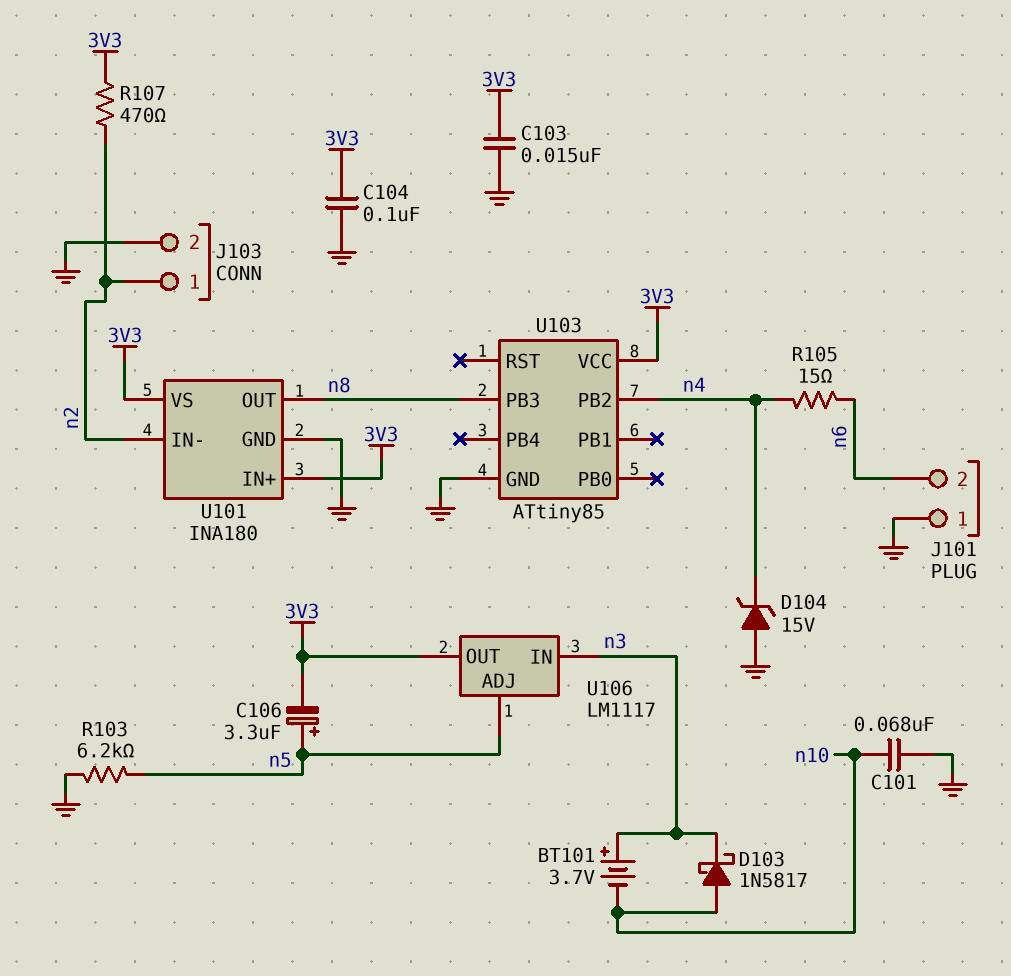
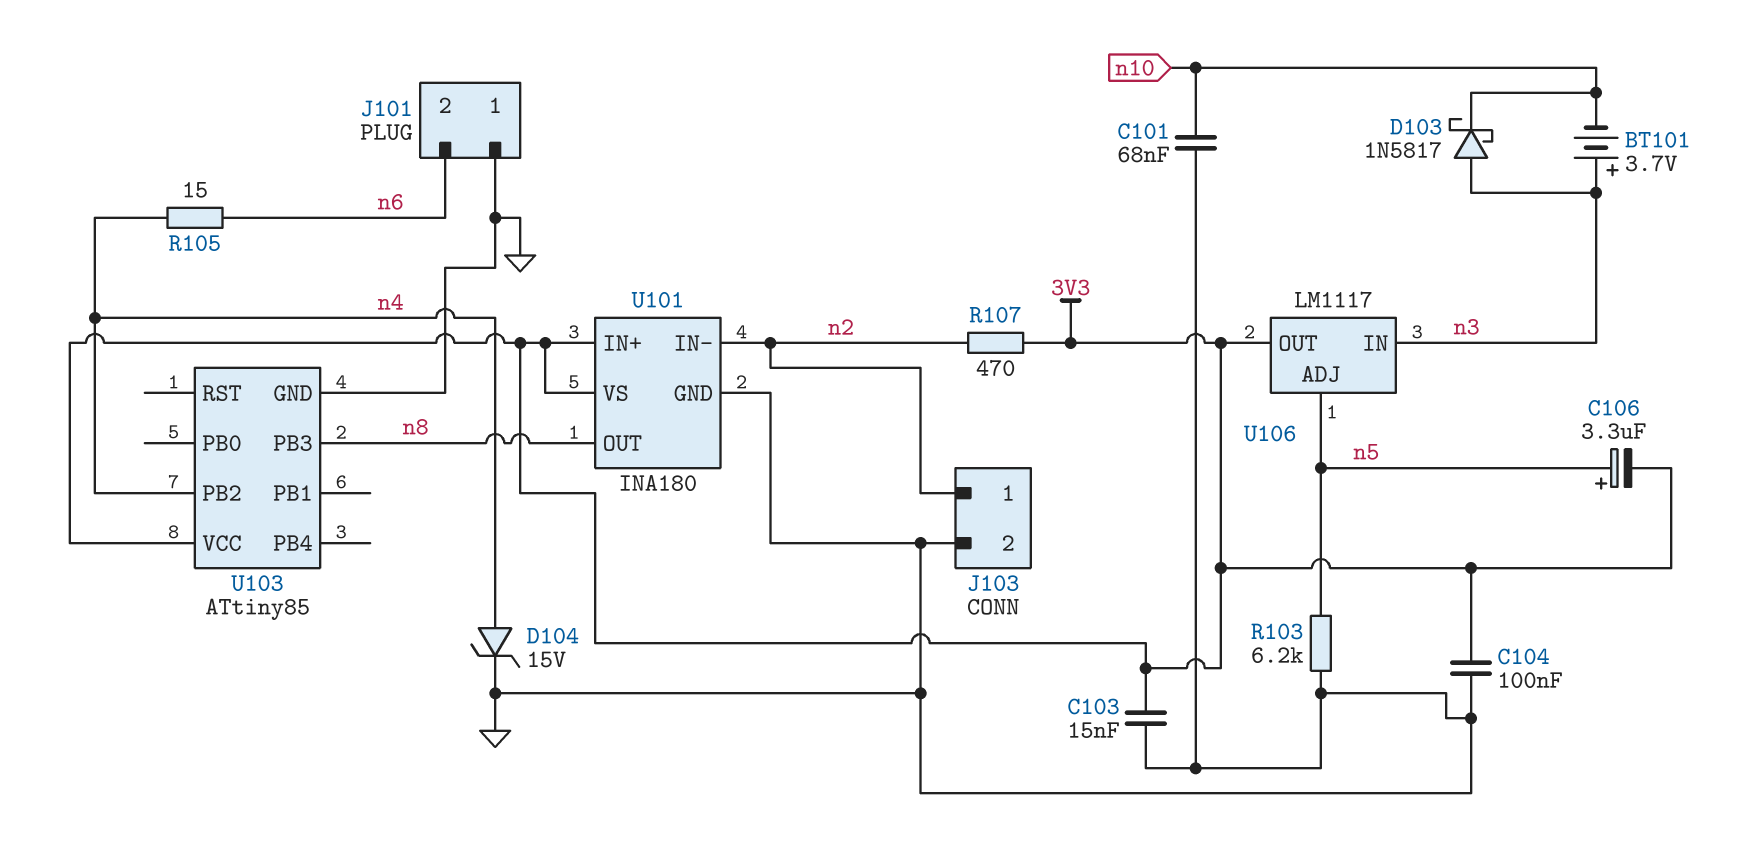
D103: schottky 1N5817 (A n10, K n3) -> schottky 1N5817 (A n3, K n10)
D104: zener 15V (A GND, K n4) -> zener 15V (A n4, K GND)

